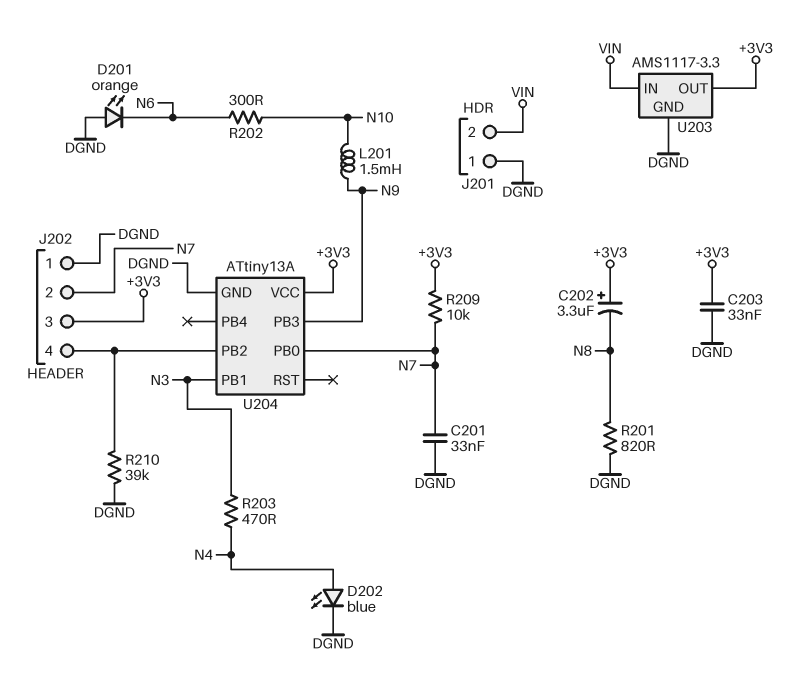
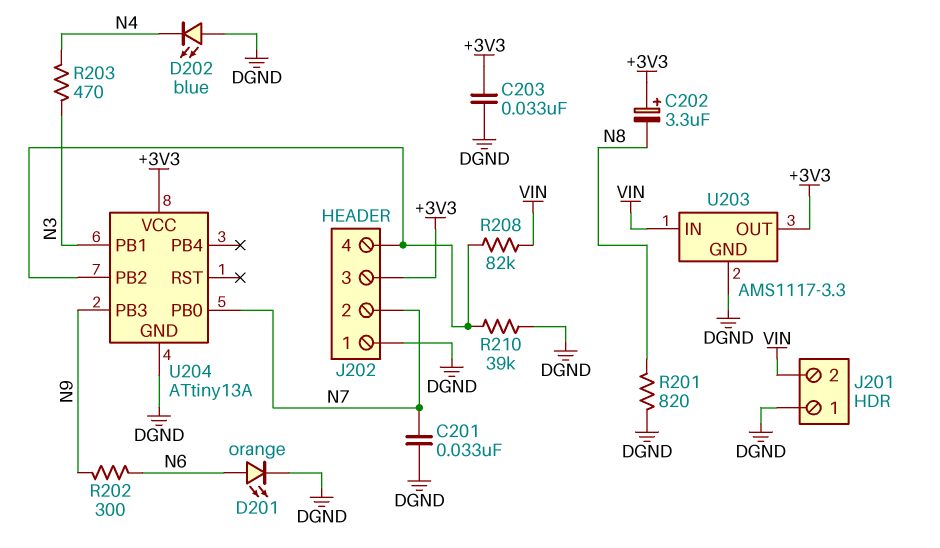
D201: LED orange (A DGND, K N6) -> LED orange (A N6, K DGND)
D202: LED blue (A N4, K DGND) -> LED blue (A DGND, K N4)
L201: 1.5mH (N9, N10) -> none
R202: 300 (N6, N10) -> 300 (N6, N9)
R208: none -> 82k (J202/4, VIN)
R209: 10k (+3V3, N7) -> none

